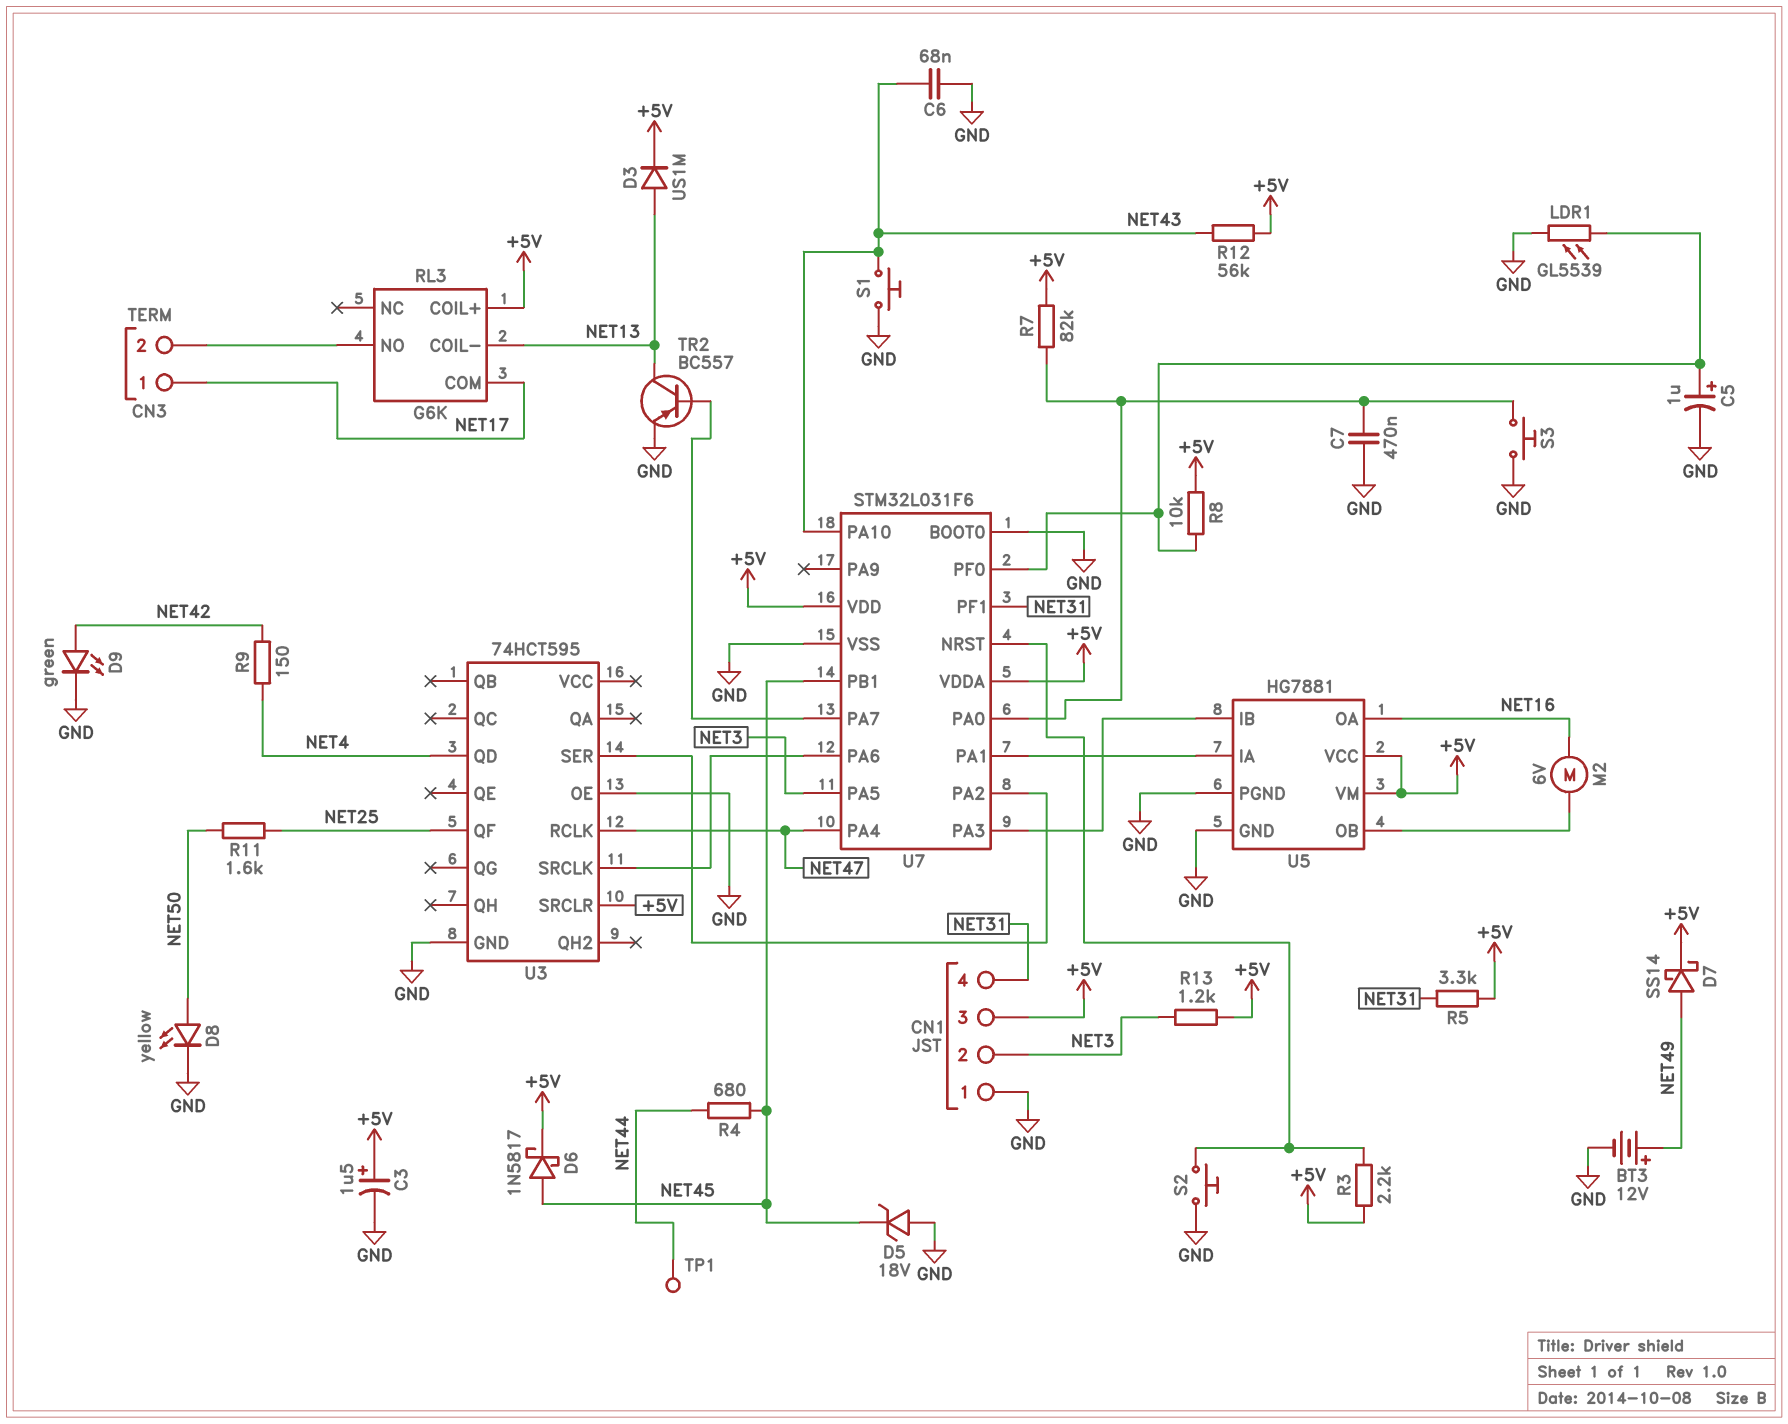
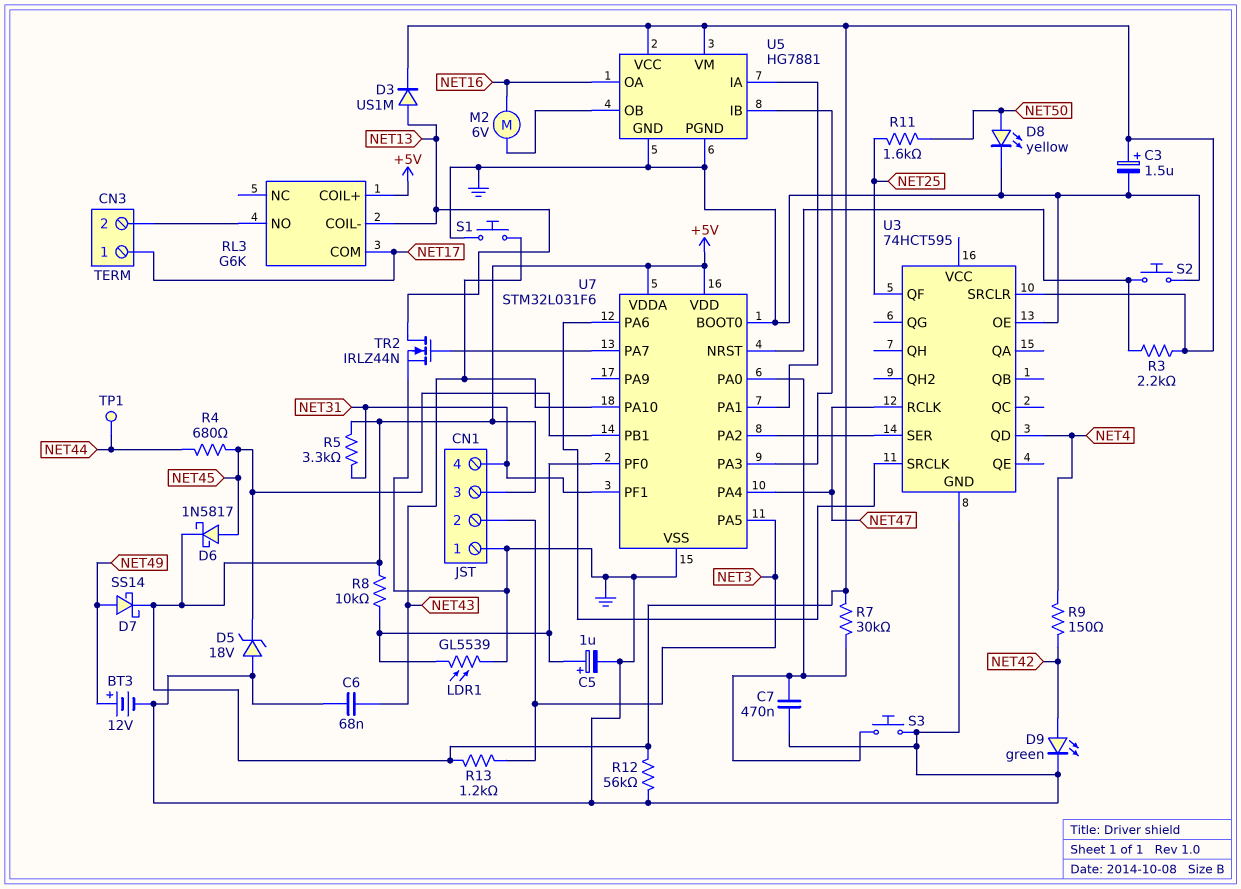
R7: 82k (+5V, U7/PA0) -> 30k (+5V, U7/PA0)
R12: 56k (+5V, NET43) -> 56k (+5V, GND)
TR2: PNP BC557 (B U7/PA7, C NET13, E GND) -> NMOS IRLZ44N (G U7/PA7, D NET13, S GND)

